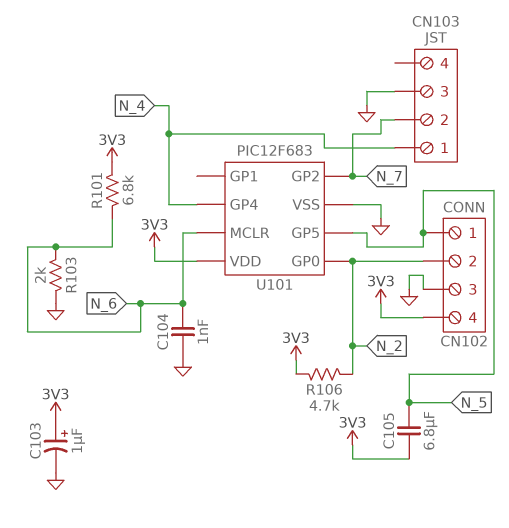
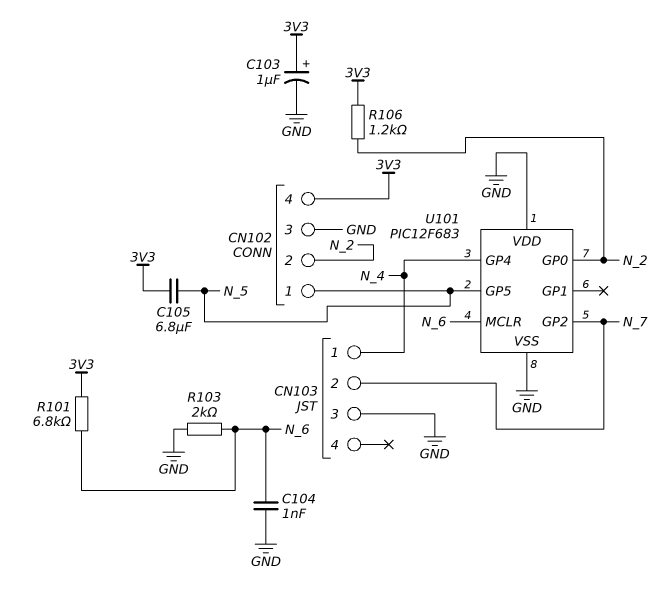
R106: 4.7k (3V3, N_2) -> 1.2k (3V3, N_2)
U101 pin VDD: 3V3 -> GND

